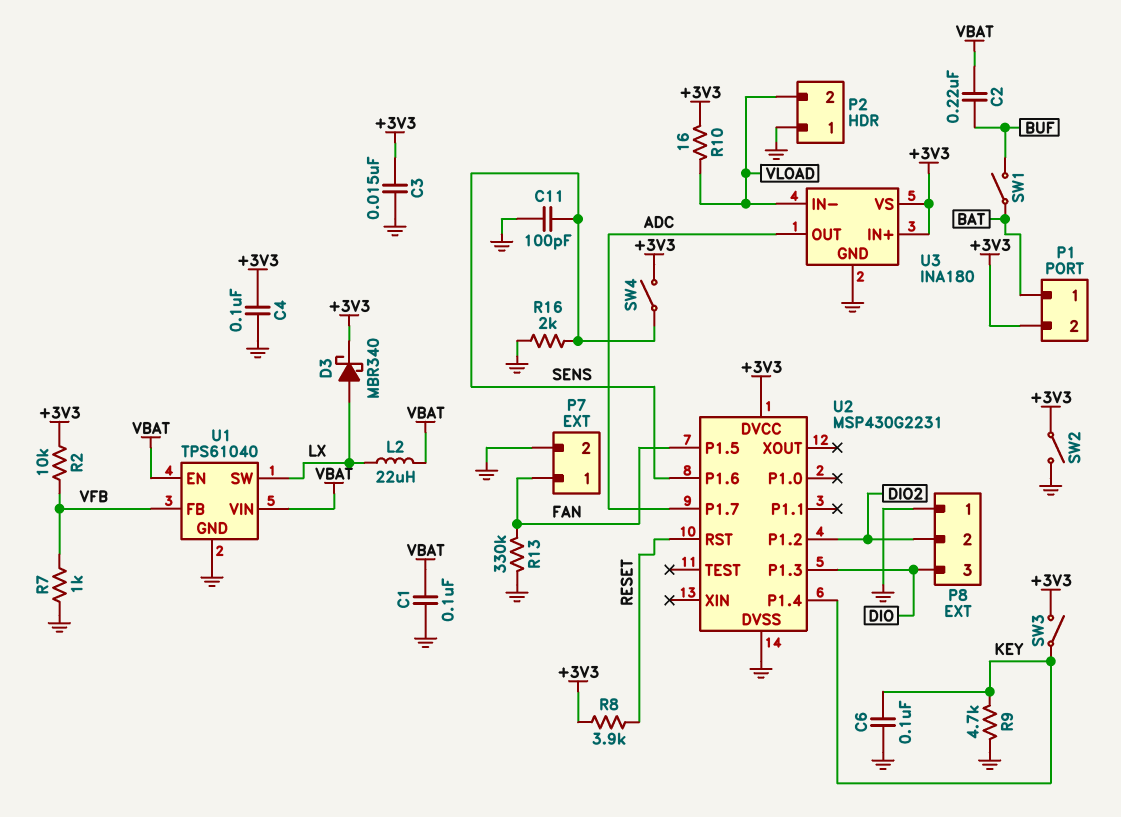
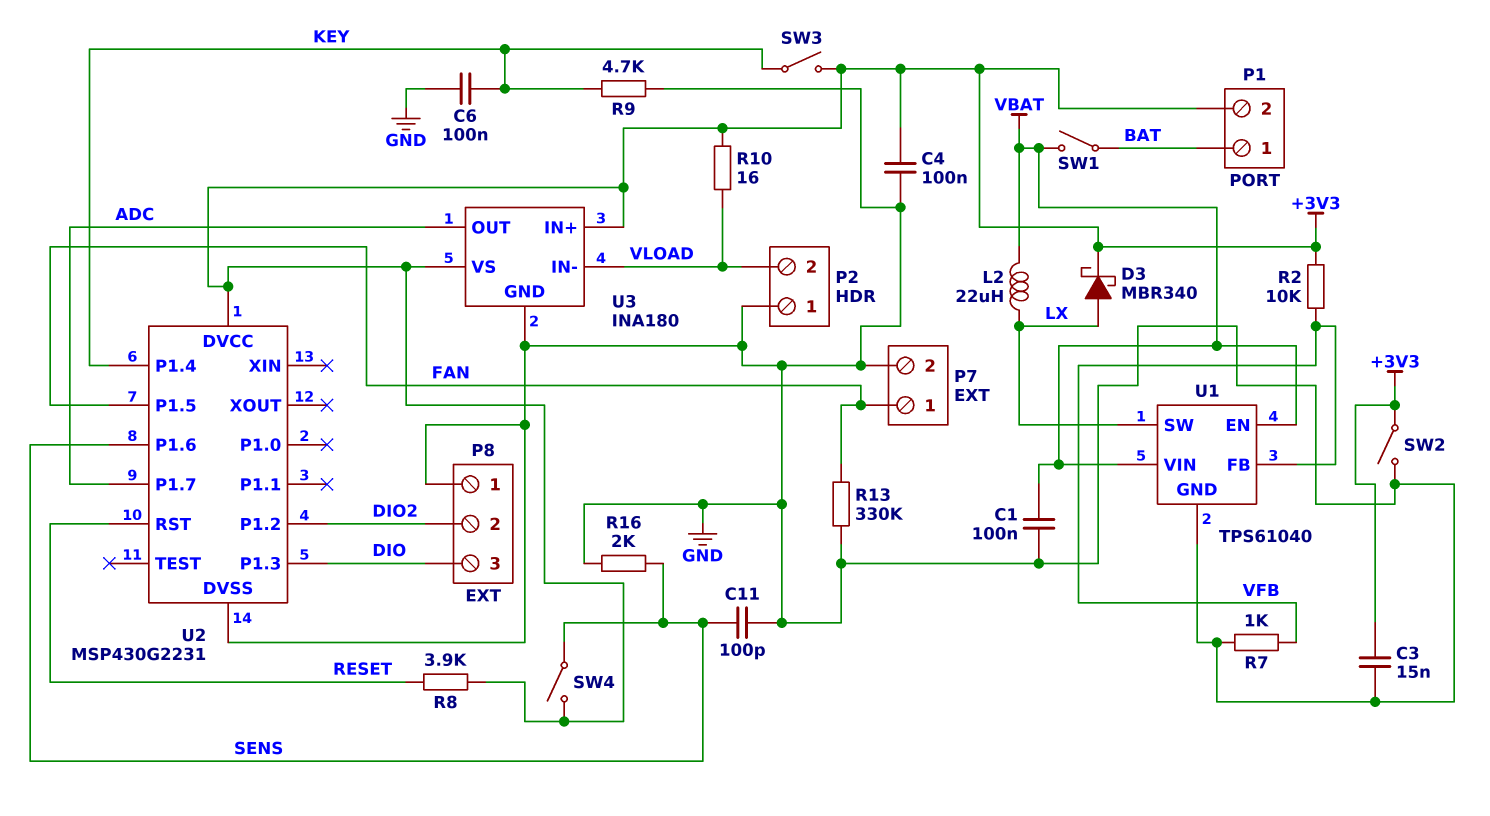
C2: 220nF (BUF, VBAT) -> none
SW1: switch (BAT, BUF) -> switch (BAT, VBAT)

